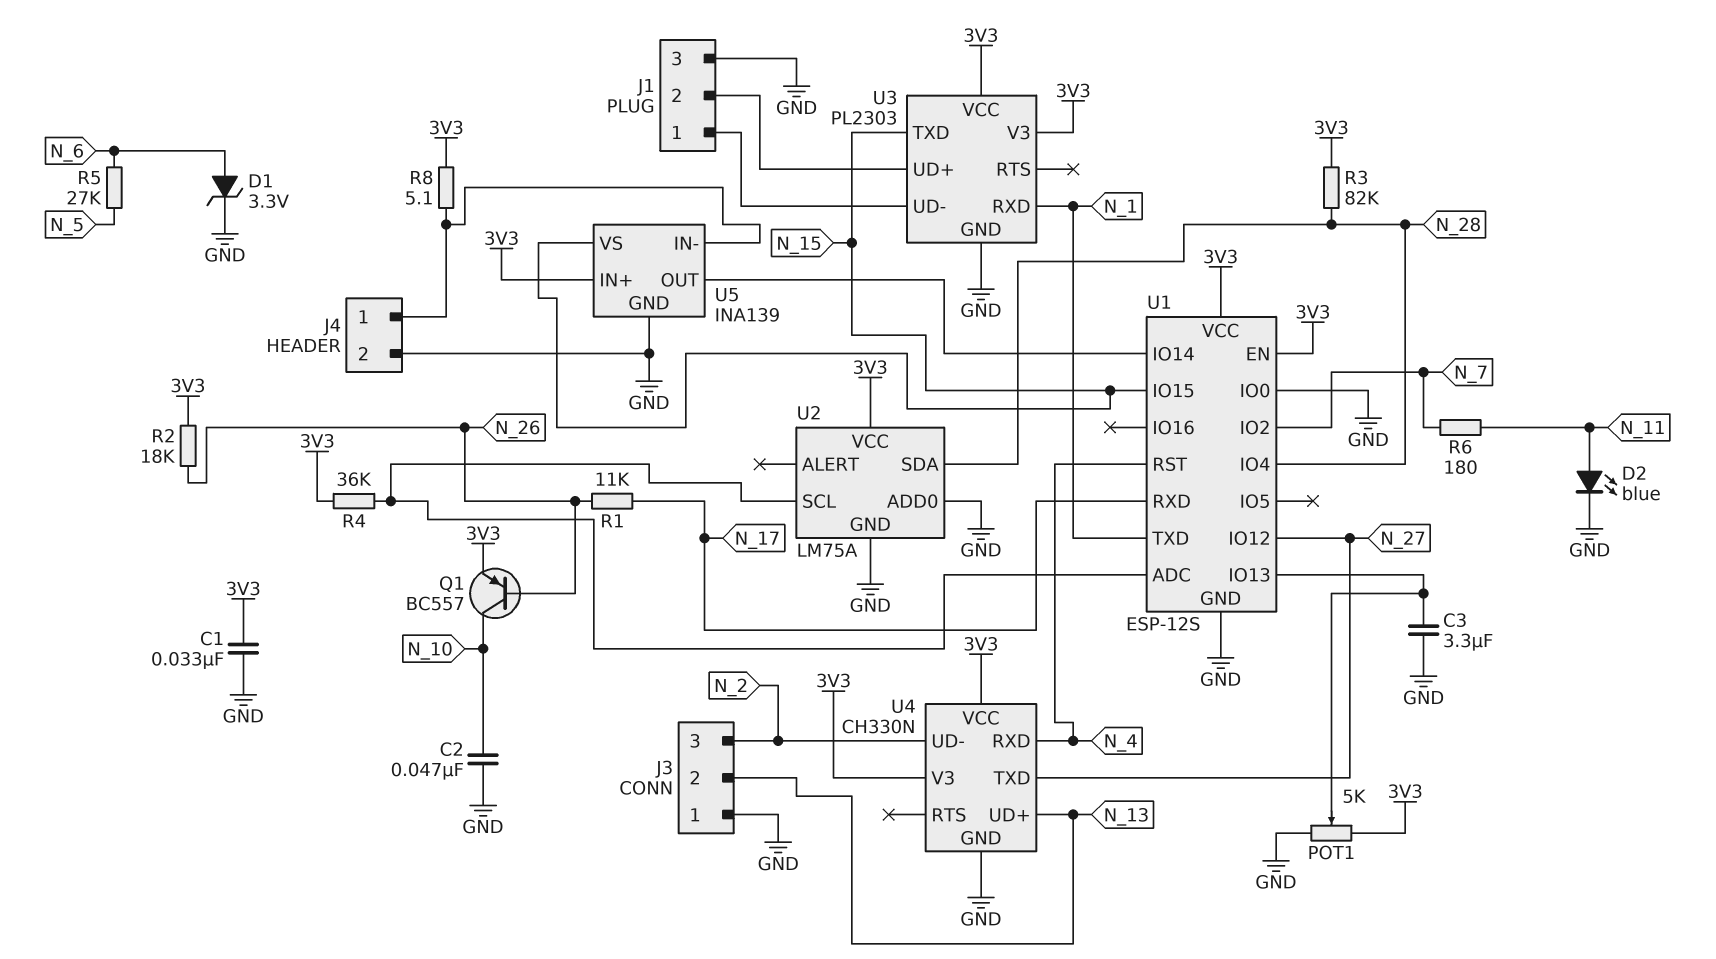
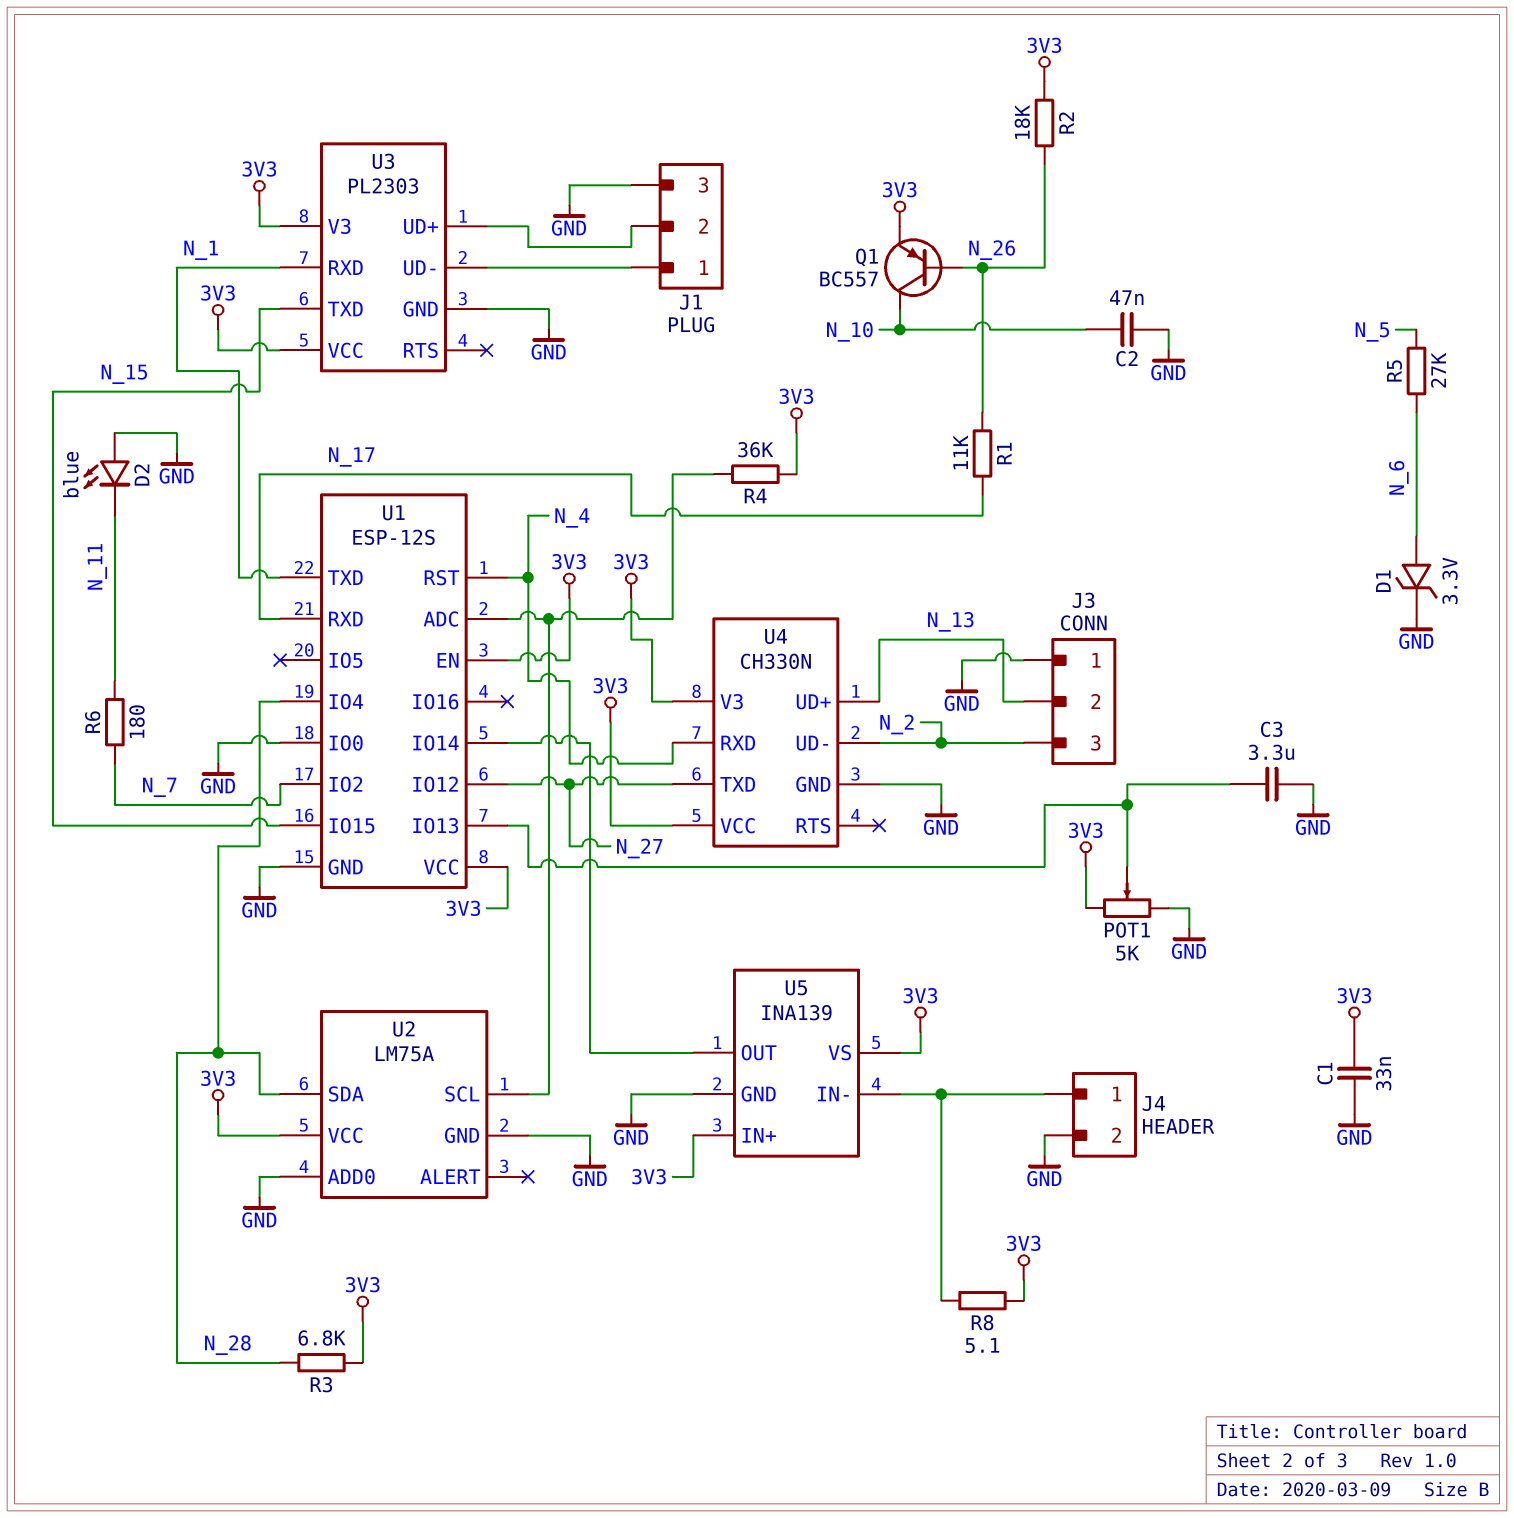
D2: LED blue (A N_11, K GND) -> LED blue (A GND, K N_11)
R3: 82k (3V3, N_28) -> 6.8k (3V3, N_28)
U5 pin VS: N_15 -> 3V3

